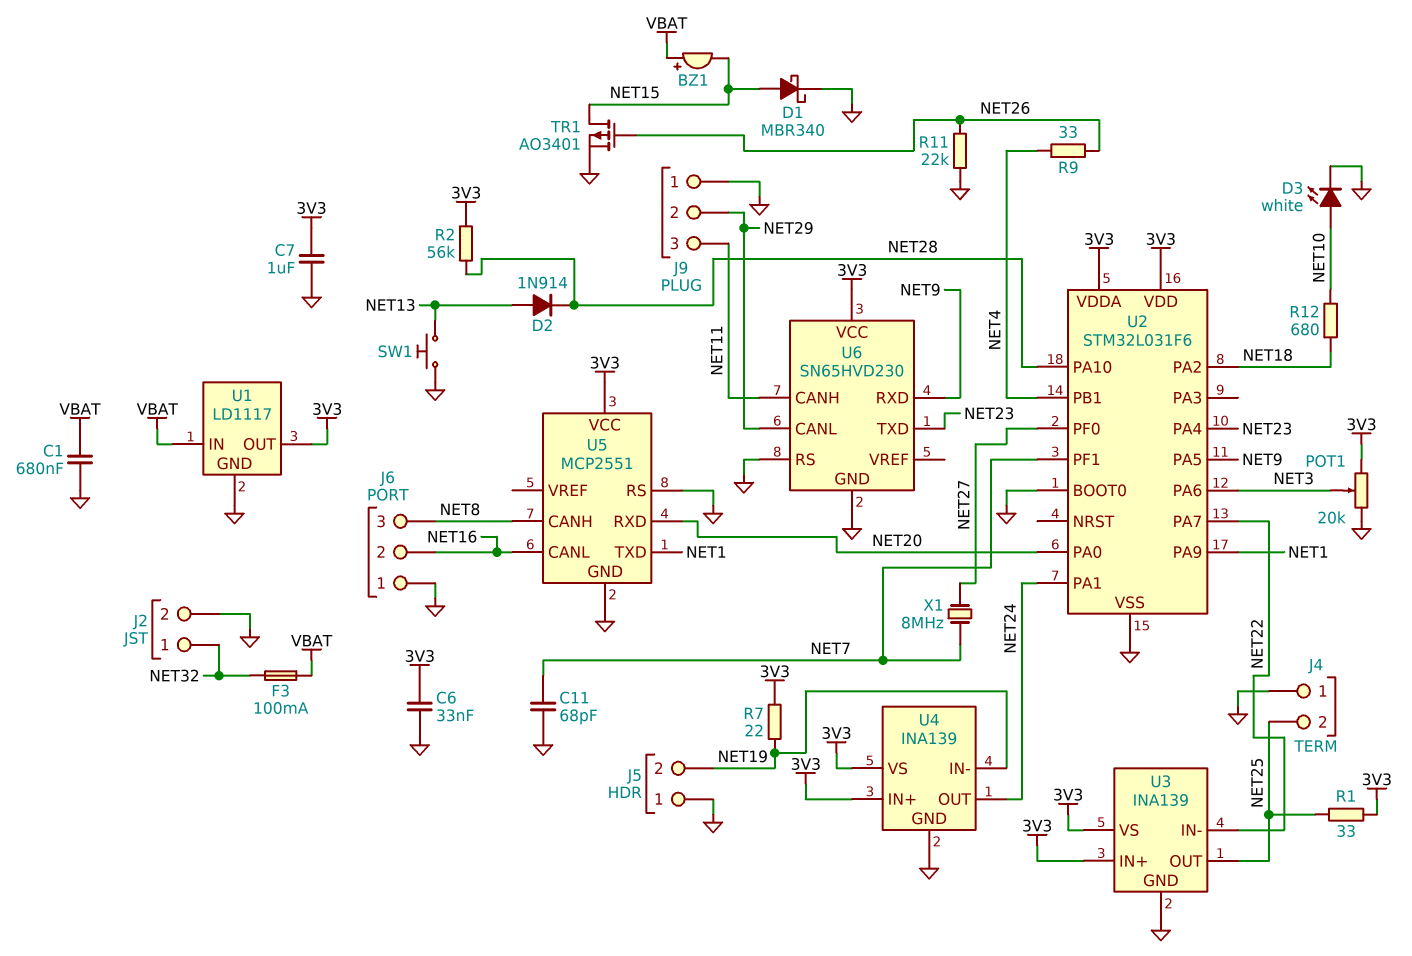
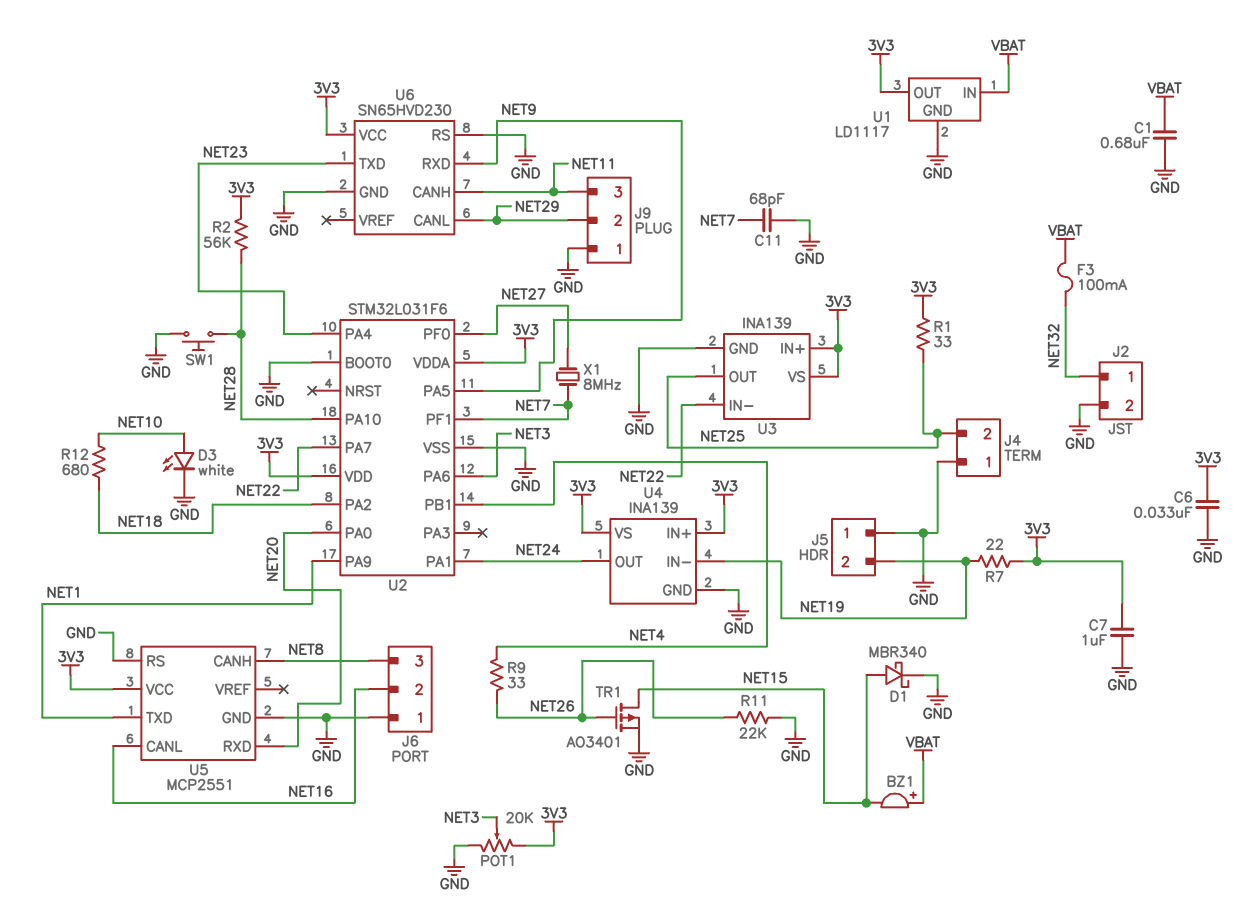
D2: diode 1N914 (A NET13, K NET28) -> none
SW1: button (GND, NET13) -> button (GND, NET28)

